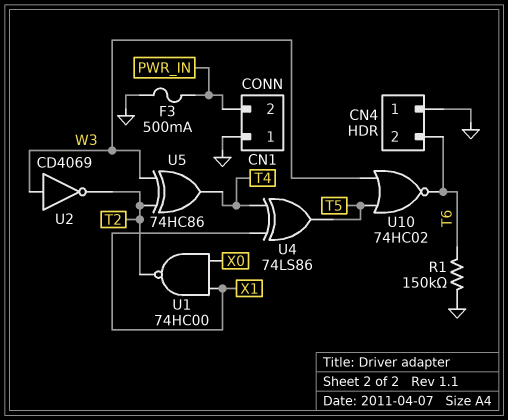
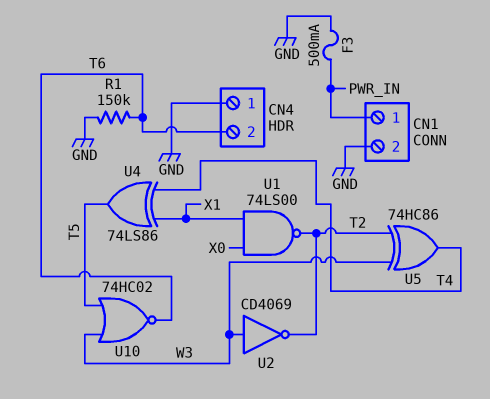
CN1 pin 1: GND -> PWR_IN
CN1 pin 2: PWR_IN -> GND
U1: NAND 74HC00 (in X0, in X1, out T2) -> NAND 74LS00 (in X0, in X1, out T2)

